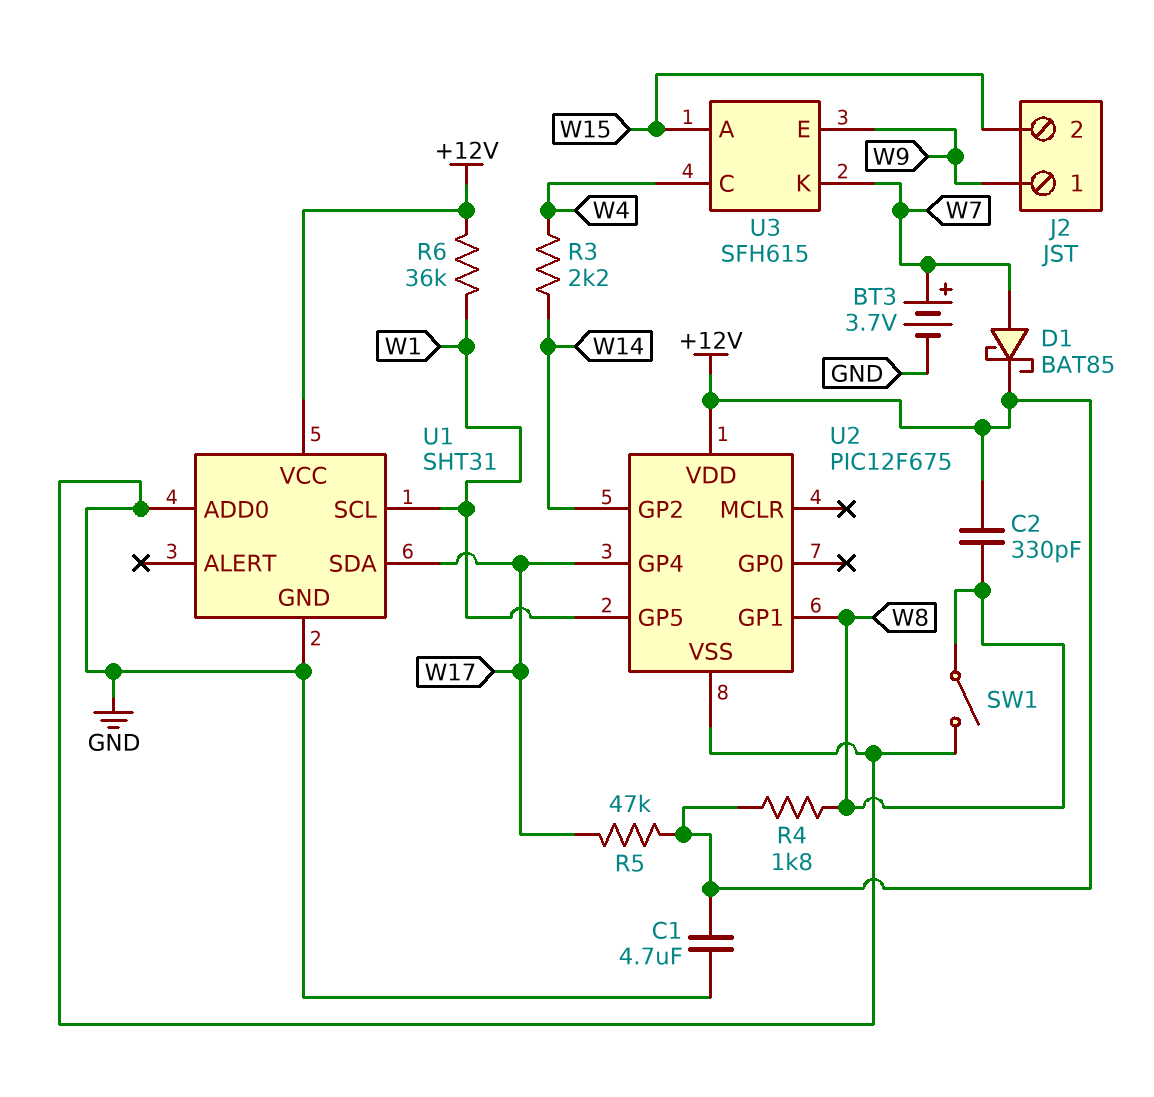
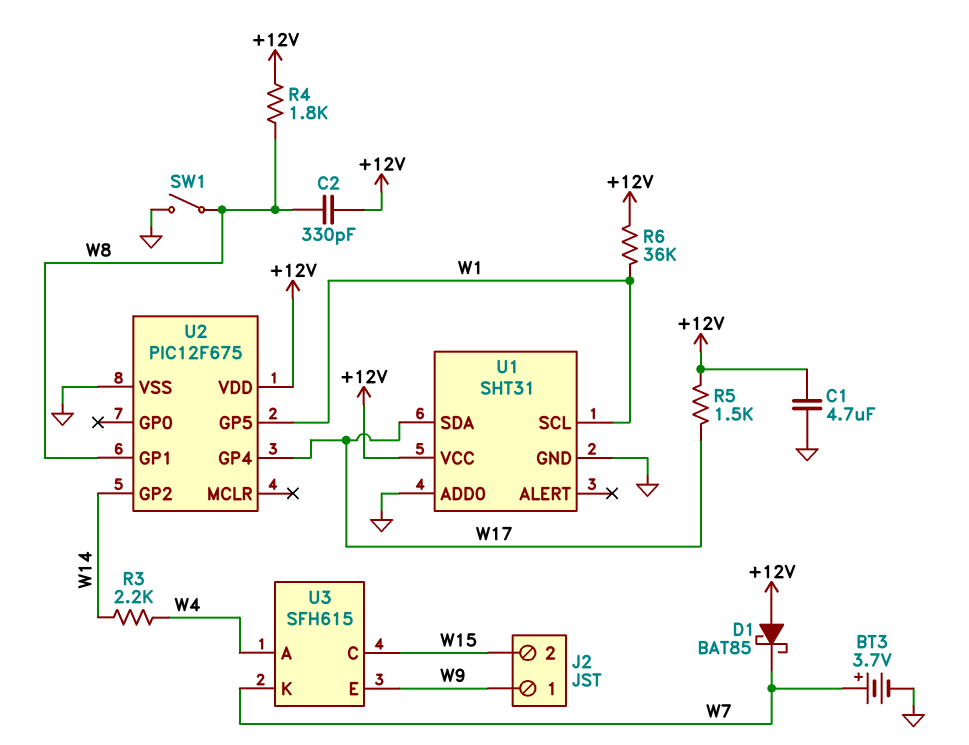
D1: schottky BAT85 (A W7, K +12V) -> schottky BAT85 (A +12V, K W7)
R5: 47k (+12V, W17) -> 1.5k (+12V, W17)
U3 pin A: W15 -> W4
U3 pin C: W4 -> W15

